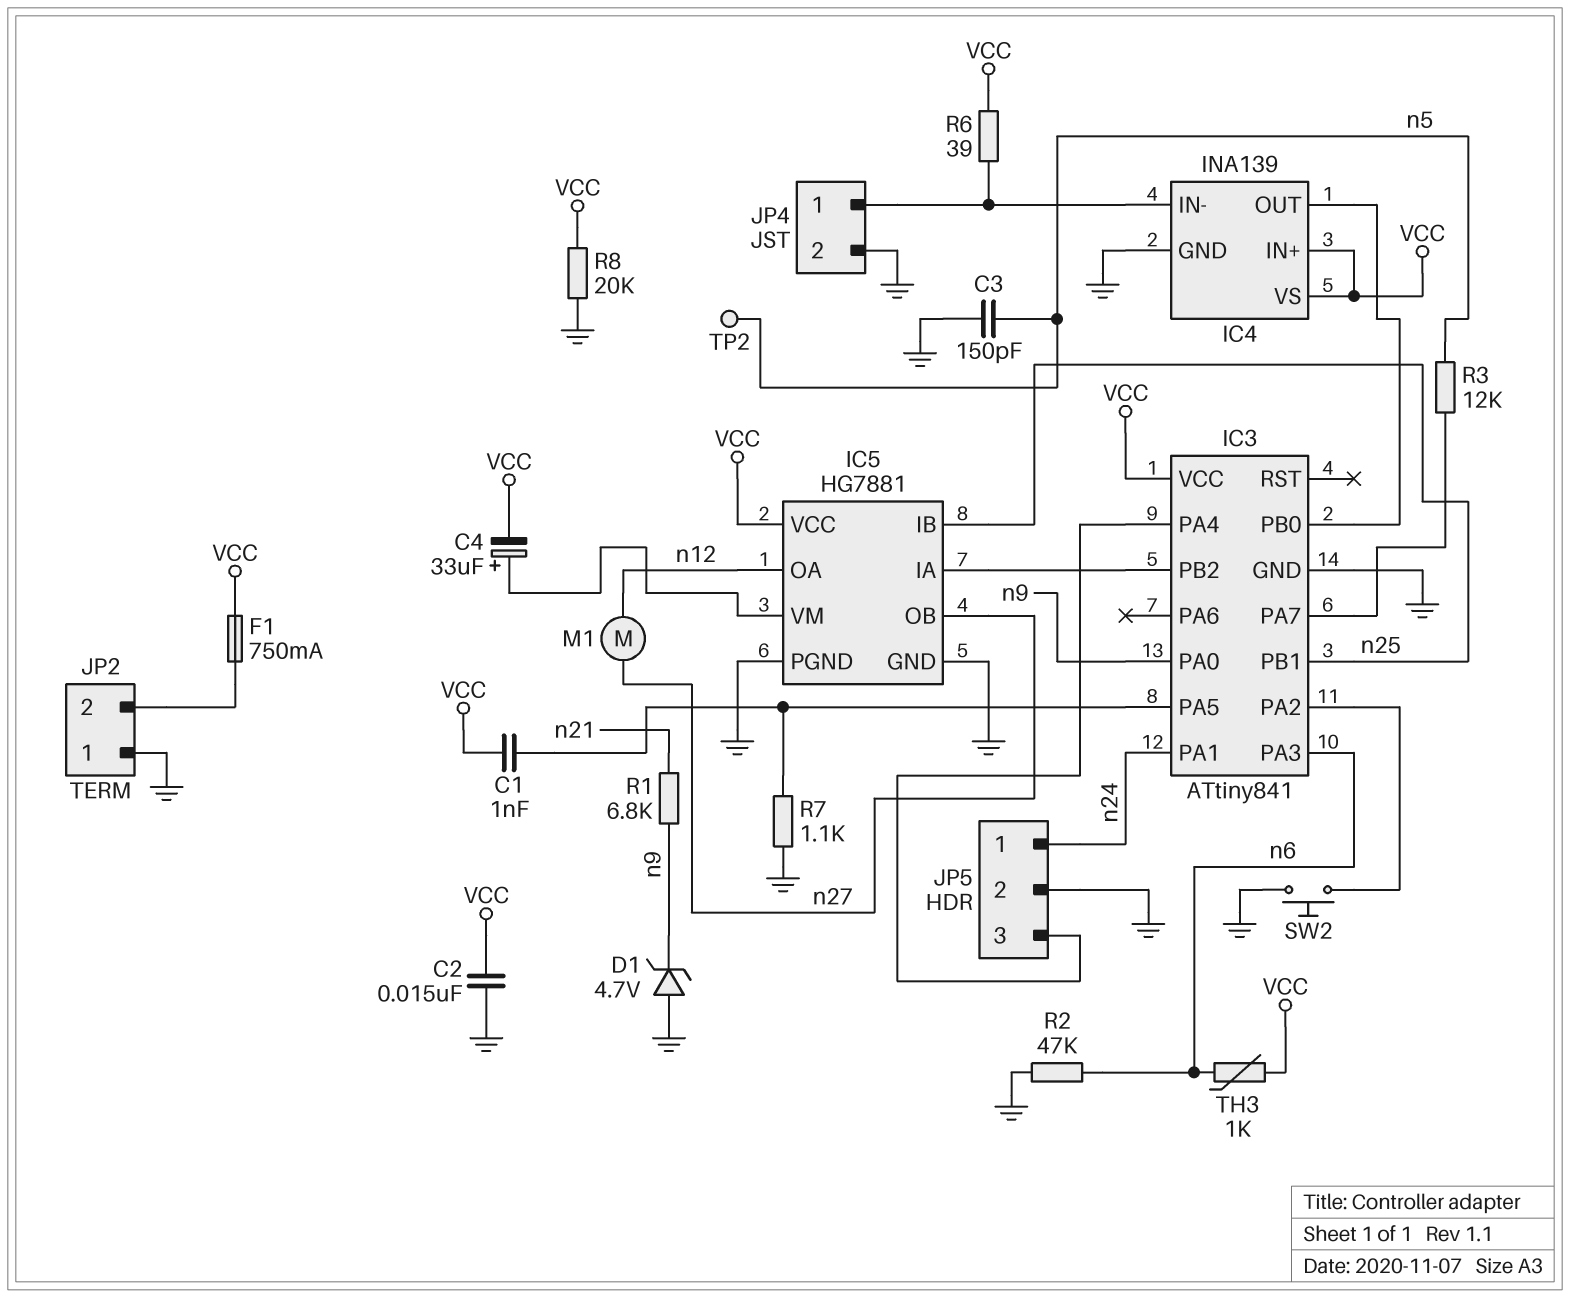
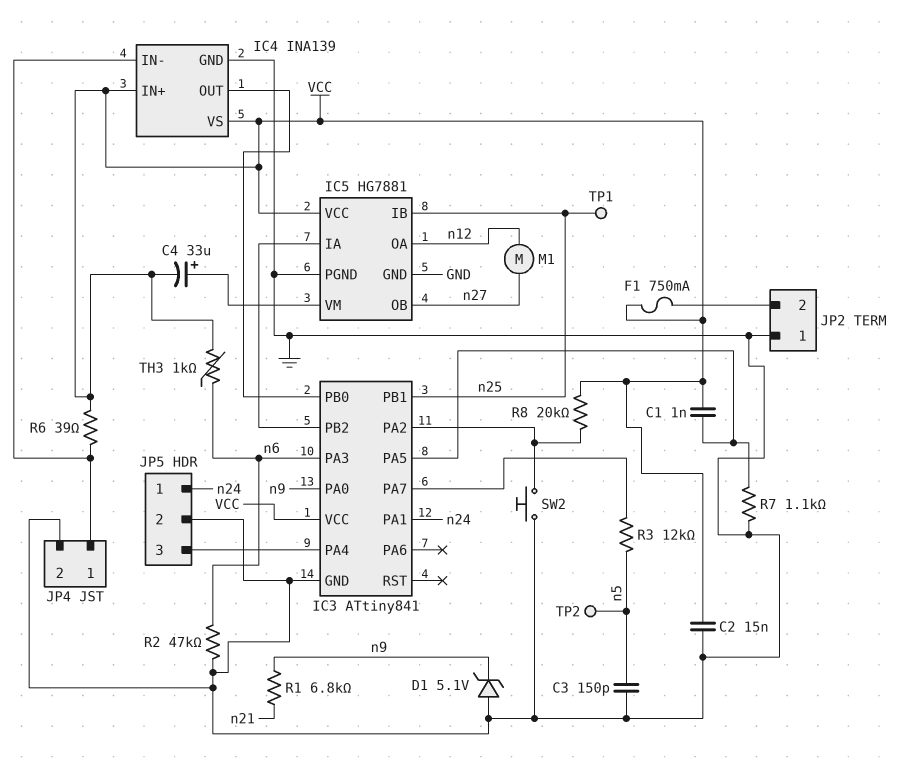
D1: zener 4.7V (A GND, K n9) -> zener 5.1V (A GND, K n9)
R8: 20k (GND, VCC) -> 20k (IC3/PA2, VCC)
TP1: none -> test point (n25)

